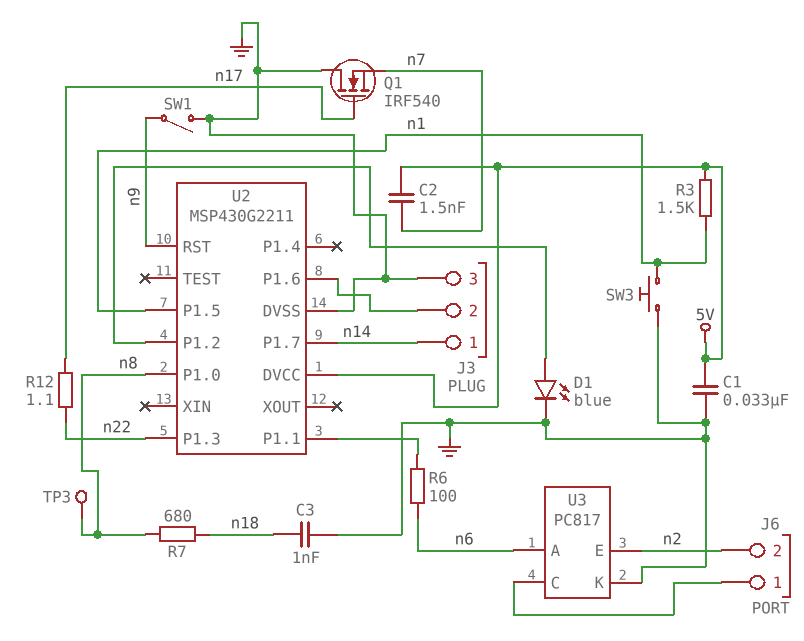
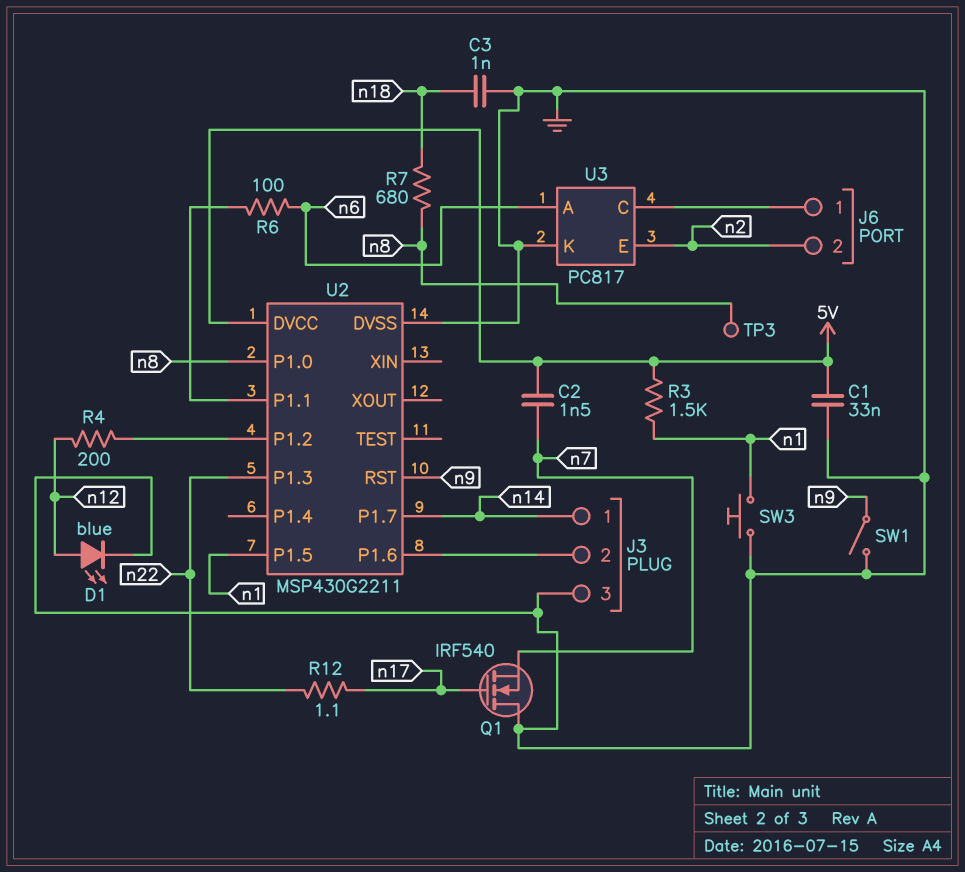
D1: LED blue (A U2/P1.2, K GND) -> LED blue (A n12, K GND)
R4: none -> 200 (U2/P1.2, n12)

